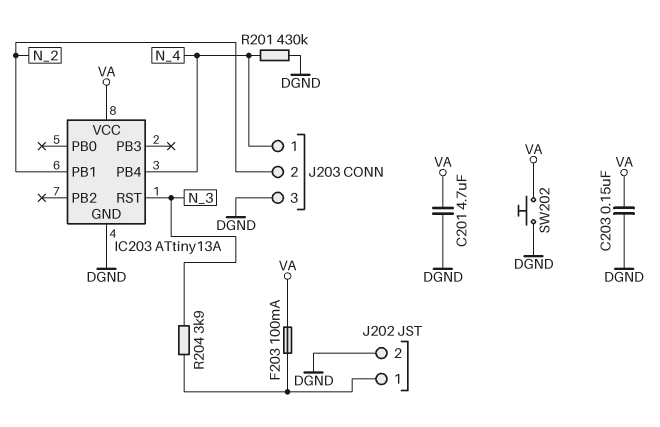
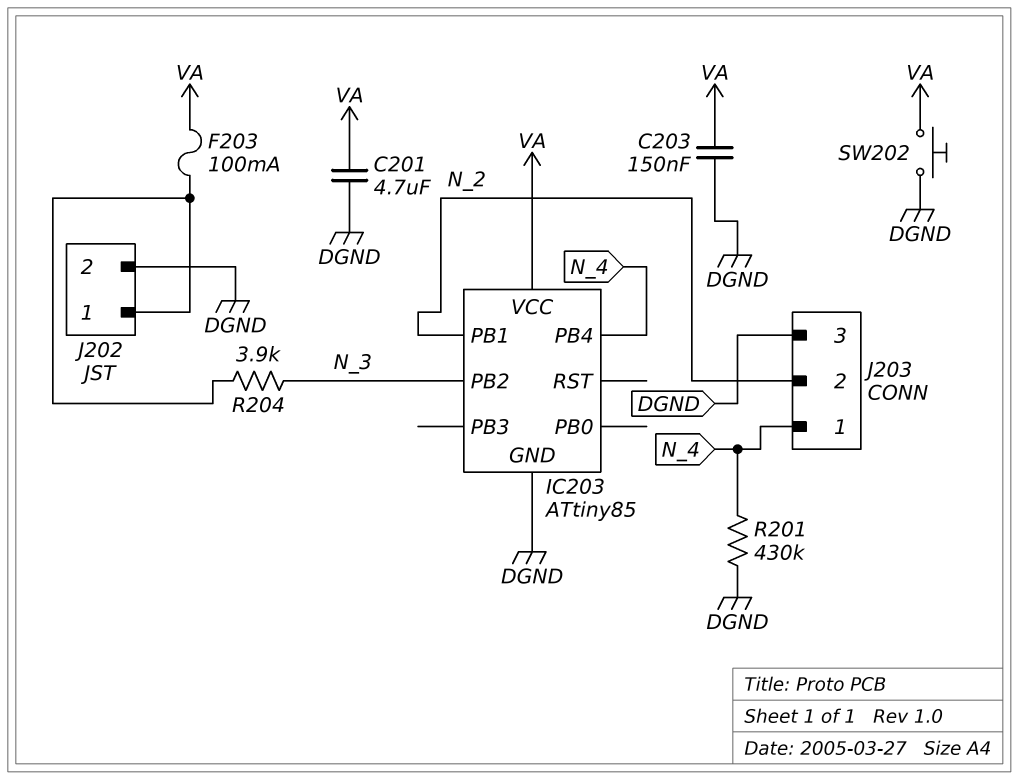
IC203: ATtiny13A -> ATtiny85
IC203 pin PB2: none -> N_3
IC203 pin RST: N_3 -> none

